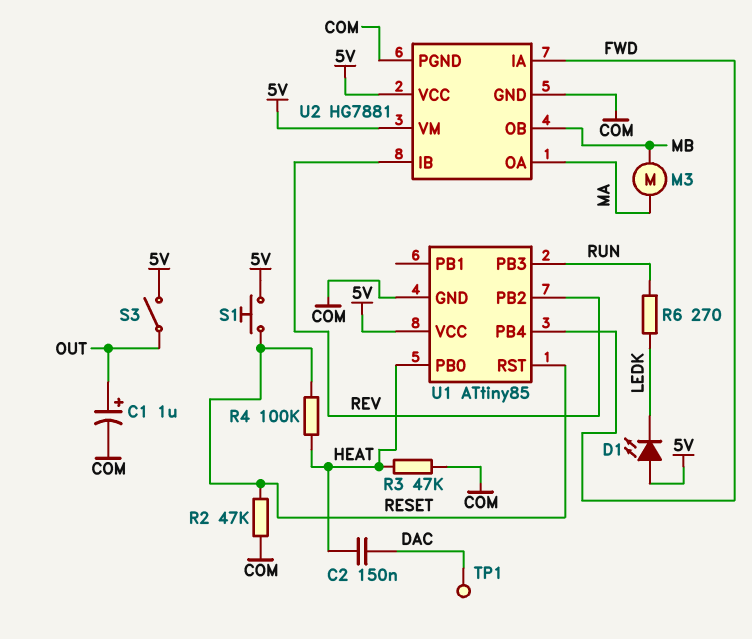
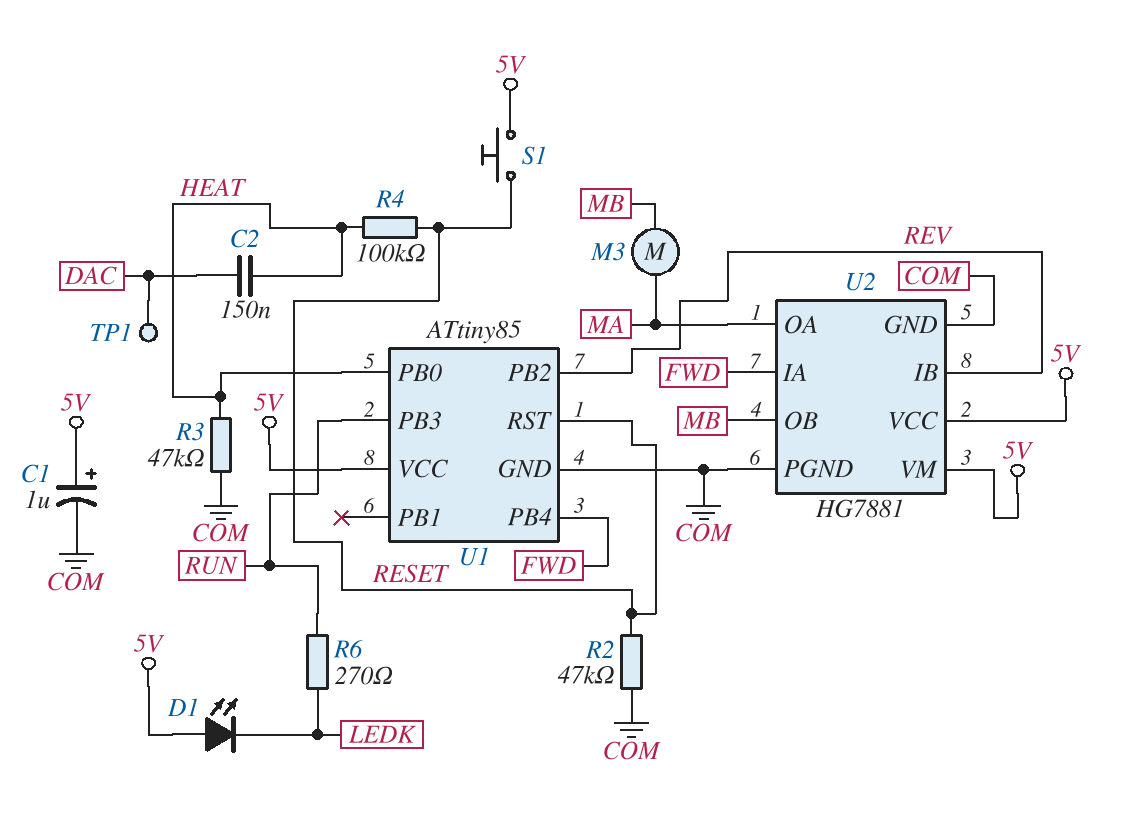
C1: 1uF (plus OUT, minus COM) -> 1uF (plus 5V, minus COM)
S3: switch (5V, OUT) -> none

